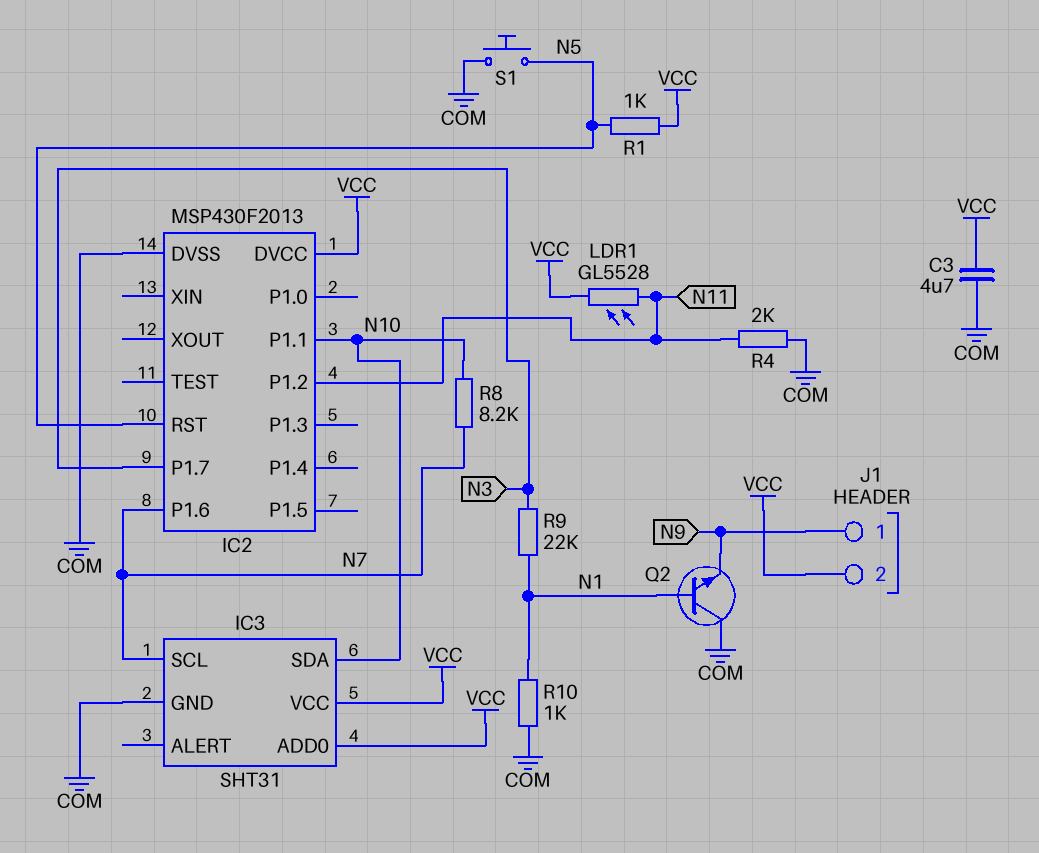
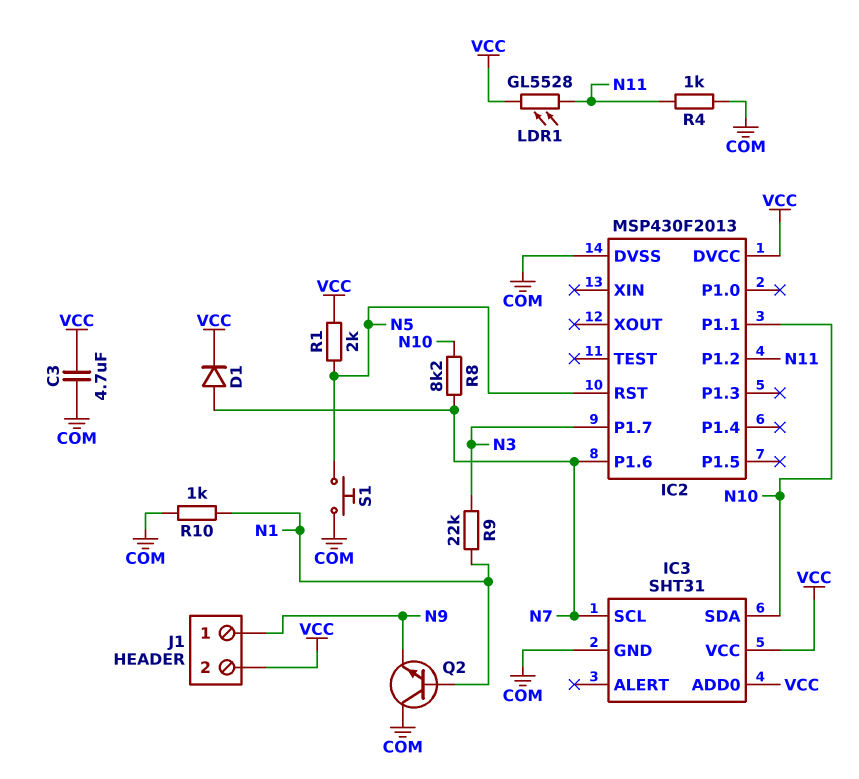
D1: none -> diode (A N7, K VCC)
R1: 1k (N5, VCC) -> 2k (N5, VCC)
R4: 2k (COM, N11) -> 1k (COM, N11)

